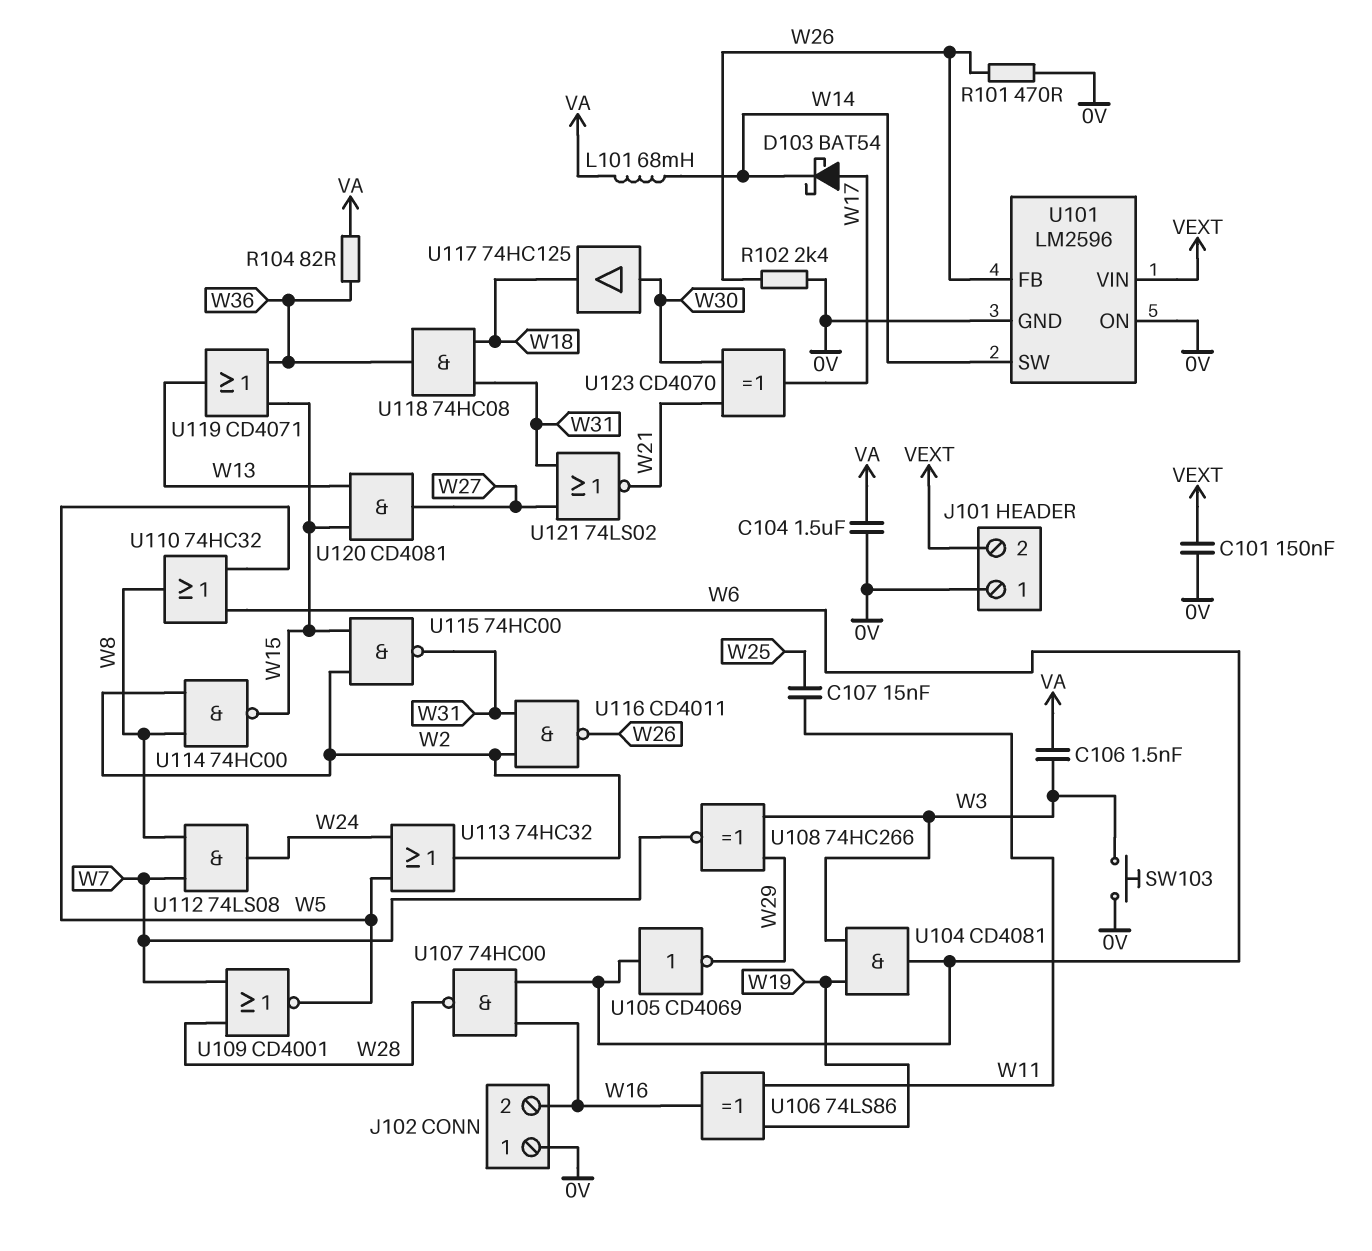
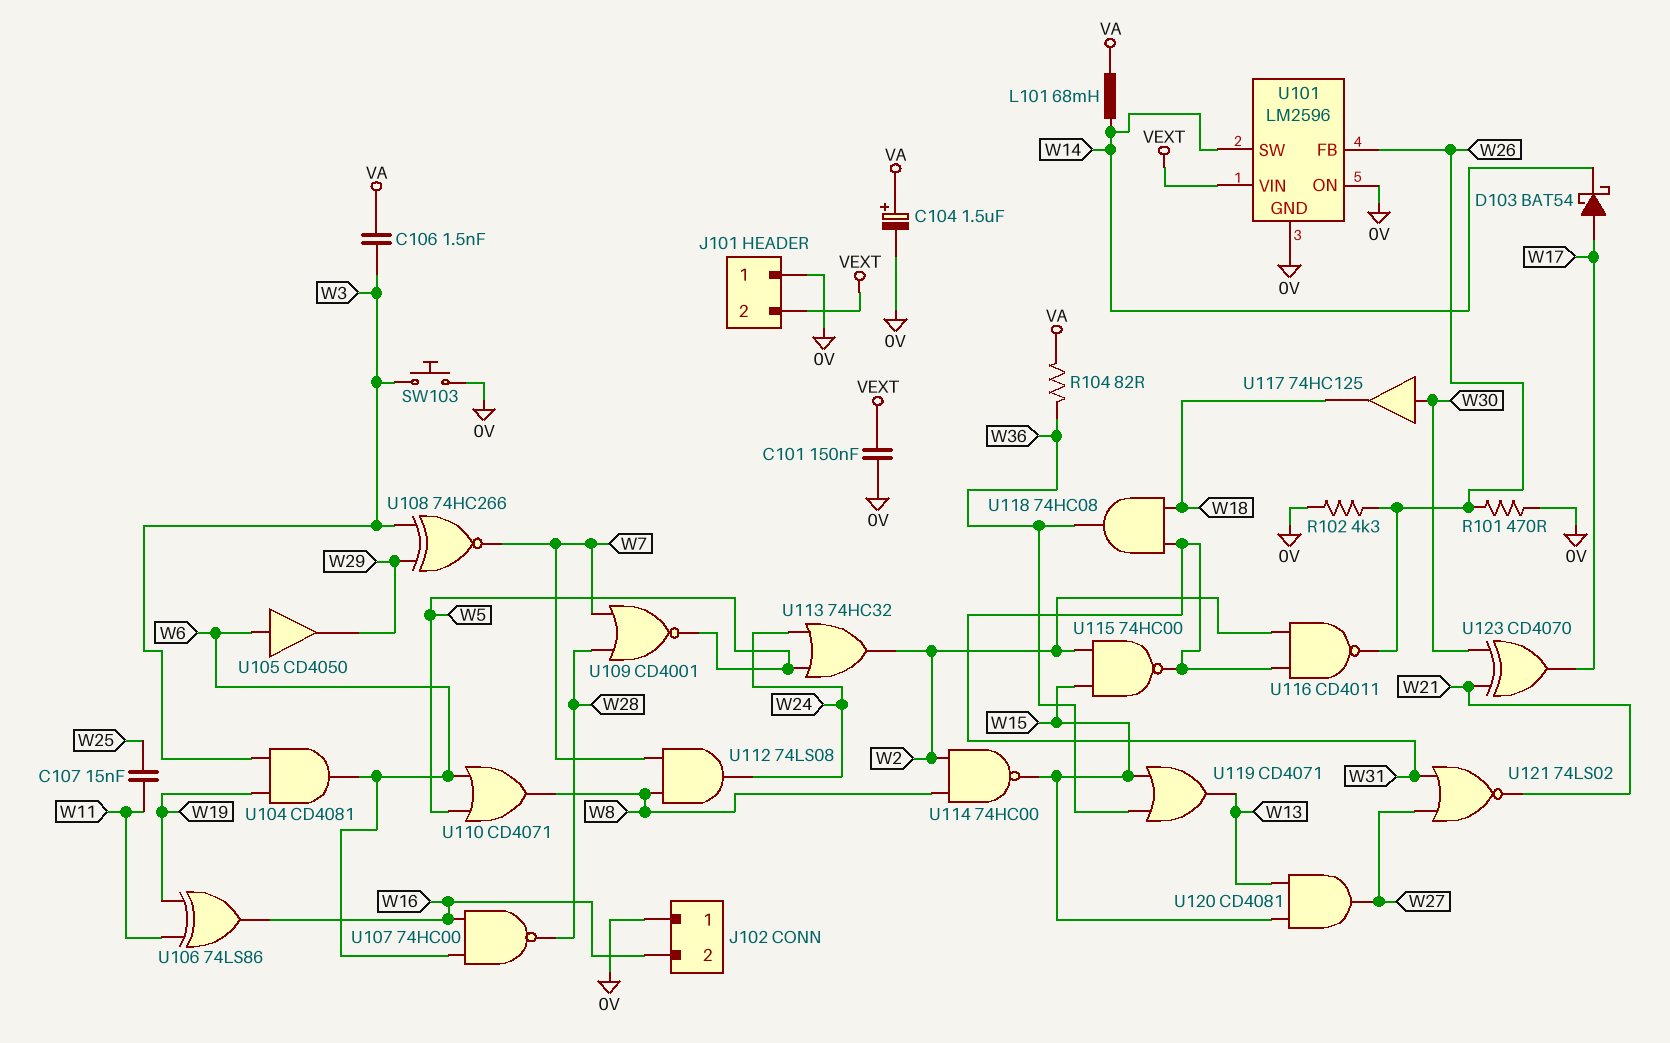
C104: 1.5uF (0V, VA) -> 1.5uF (plus VA, minus 0V)
R102: 2.4k (0V, W26) -> 4.3k (0V, W26)
U105: NOT CD4069 (in W6, out W29) -> buffer CD4050 (in W6, out W29)
U110: OR 74HC32 (in W5, in W6, out W8) -> OR CD4071 (in W5, in W6, out W8)

